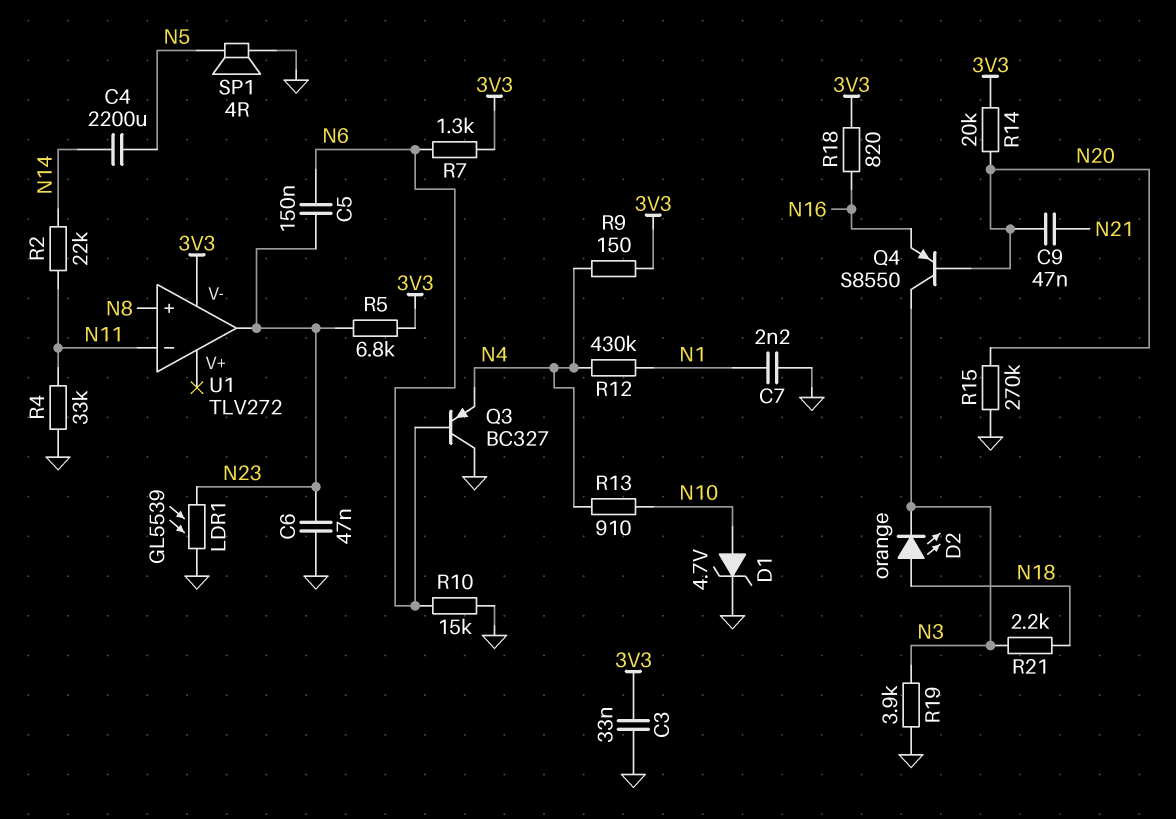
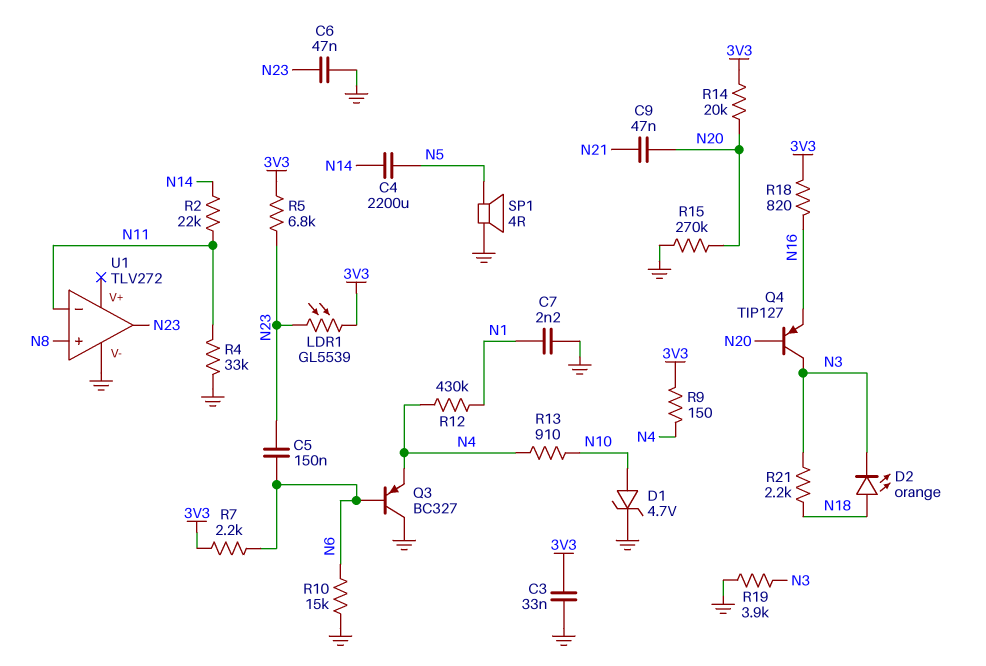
LDR1: GL5539 (GND, N23) -> GL5539 (3V3, N23)
Q4: PNP S8550 (B N20, C N3, E N16) -> PNP TIP127 (B N20, C N3, E N16)
R7: 1.3k (3V3, N6) -> 2.2k (3V3, N6)
U1 pin V-: 3V3 -> GND

